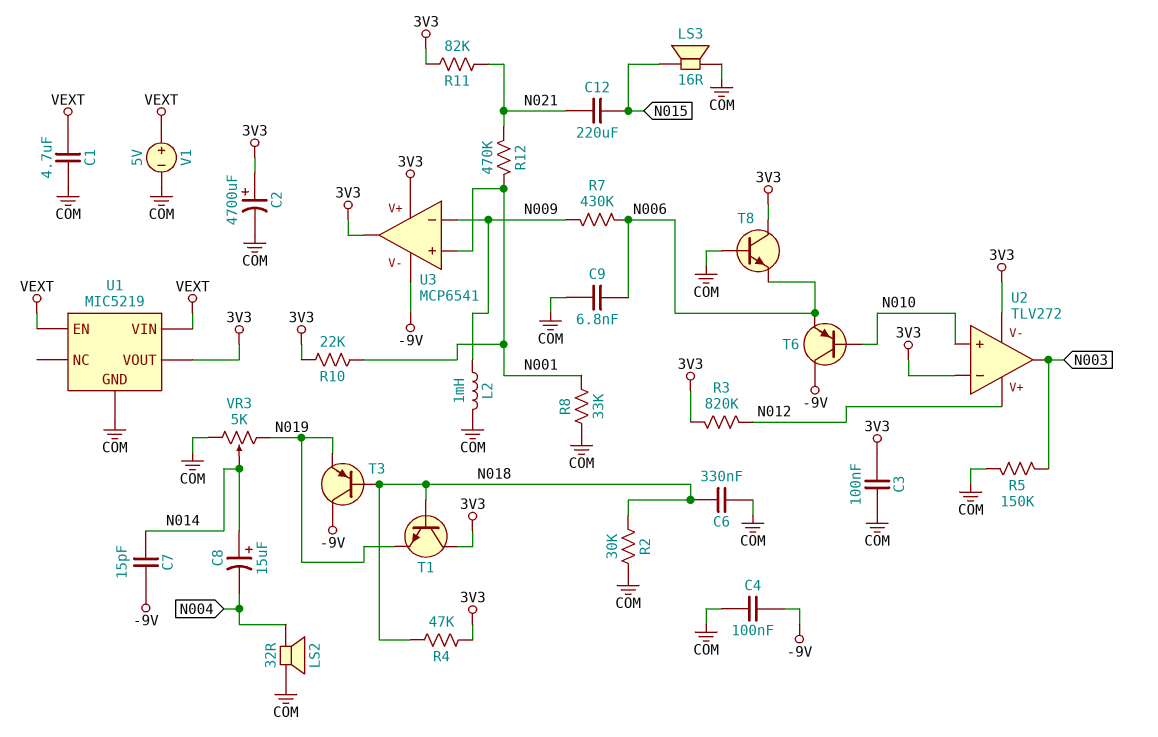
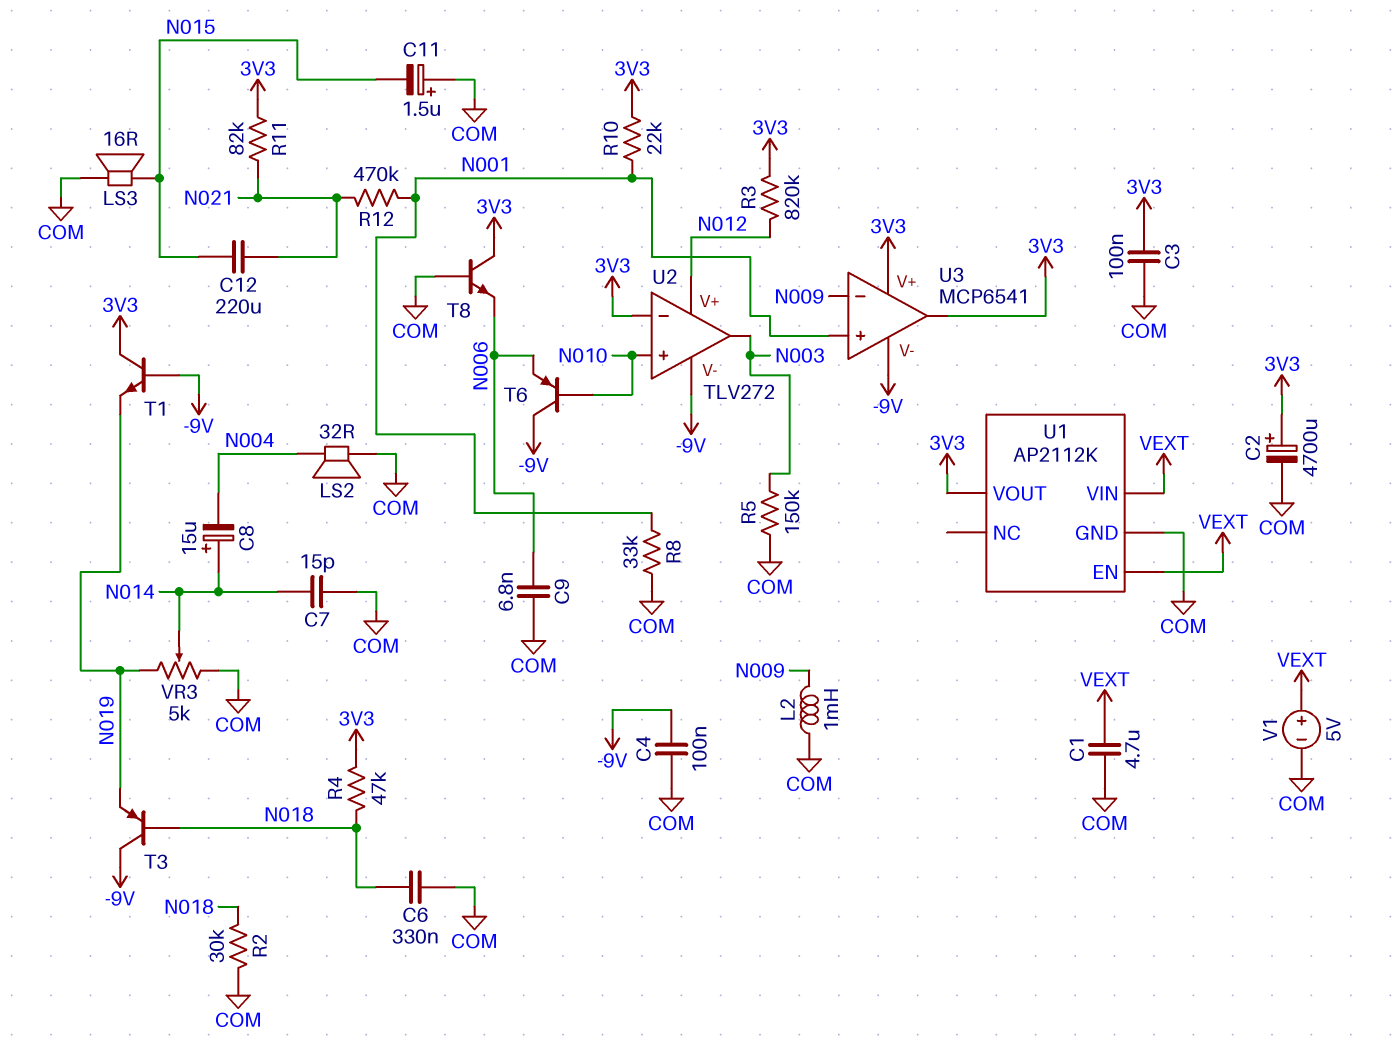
C7: 15pF (-9V, N014) -> 15pF (COM, N014)
C11: none -> 1.5uF (plus COM, minus N015)
R7: 430k (N006, N009) -> none
T1: NPN (B N018, C 3V3, E N019) -> NPN (B -9V, C 3V3, E N019)
U1: MIC5219 -> AP2112K
U2 pin V-: 3V3 -> -9V

